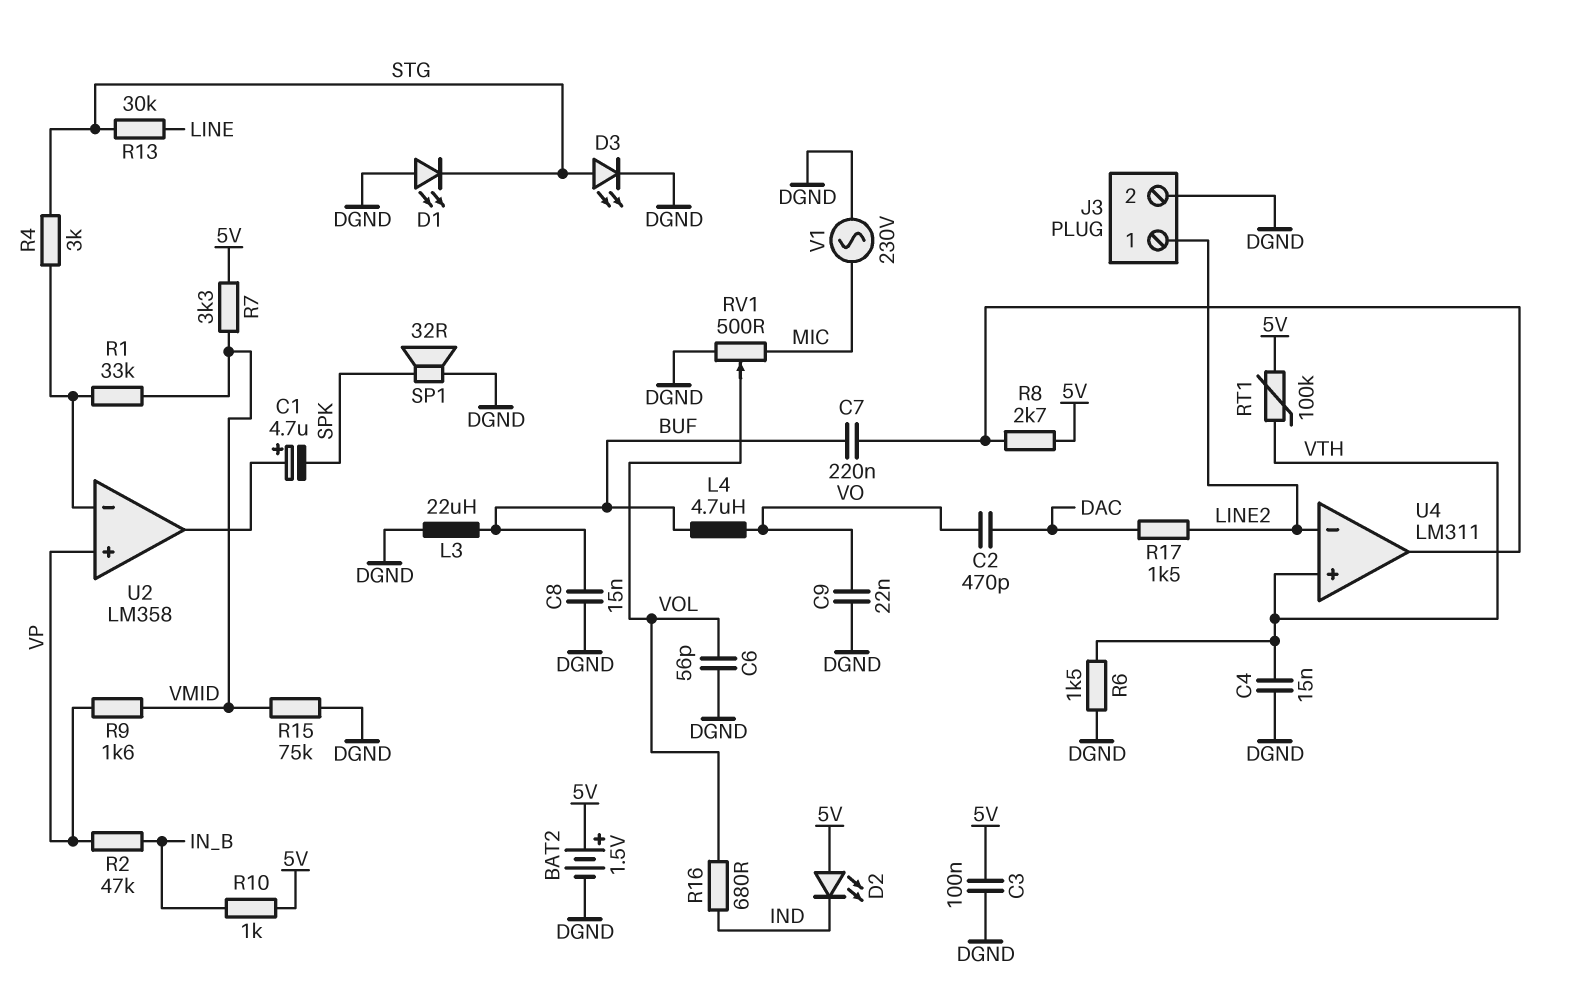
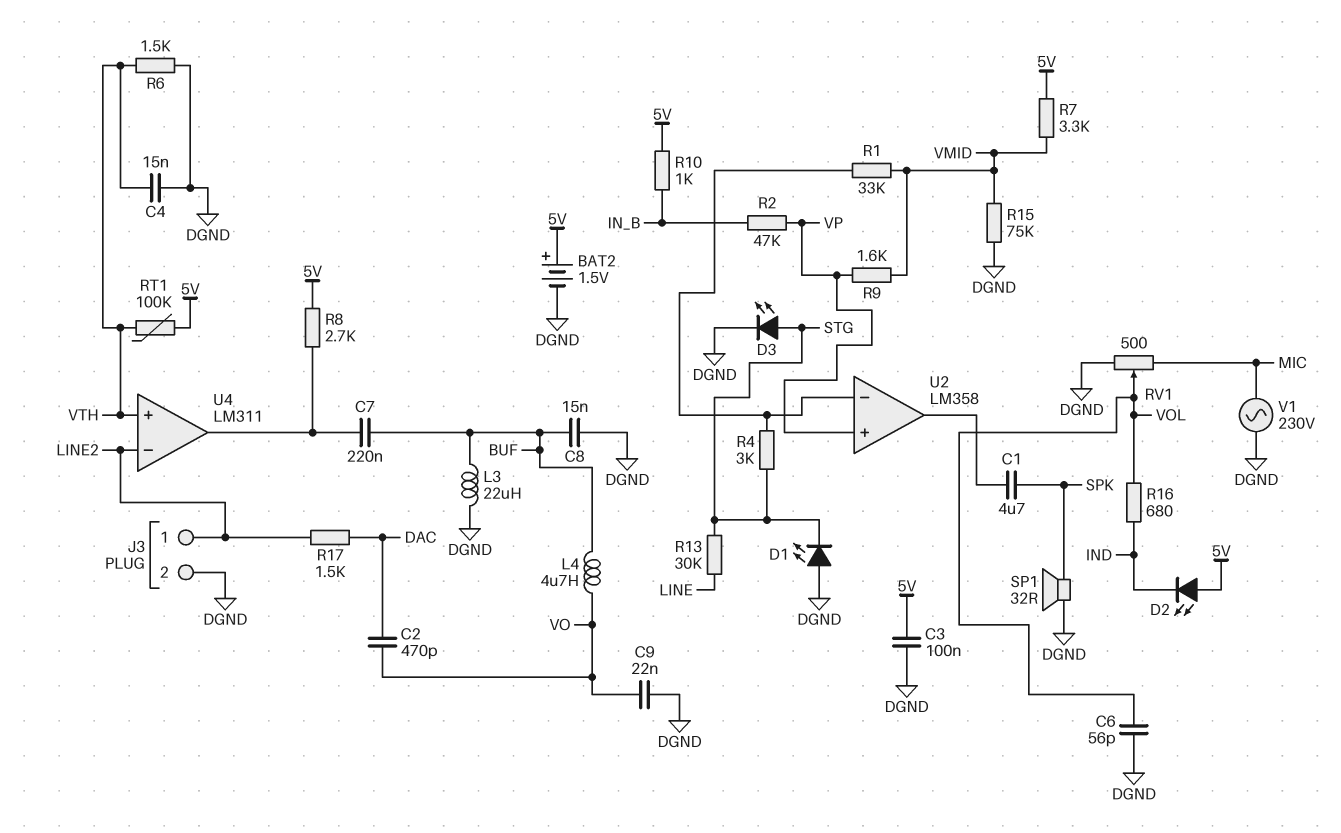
C1: 4.7uF (plus U2/out, minus SPK) -> 4.7uF (SPK, U2/out)

